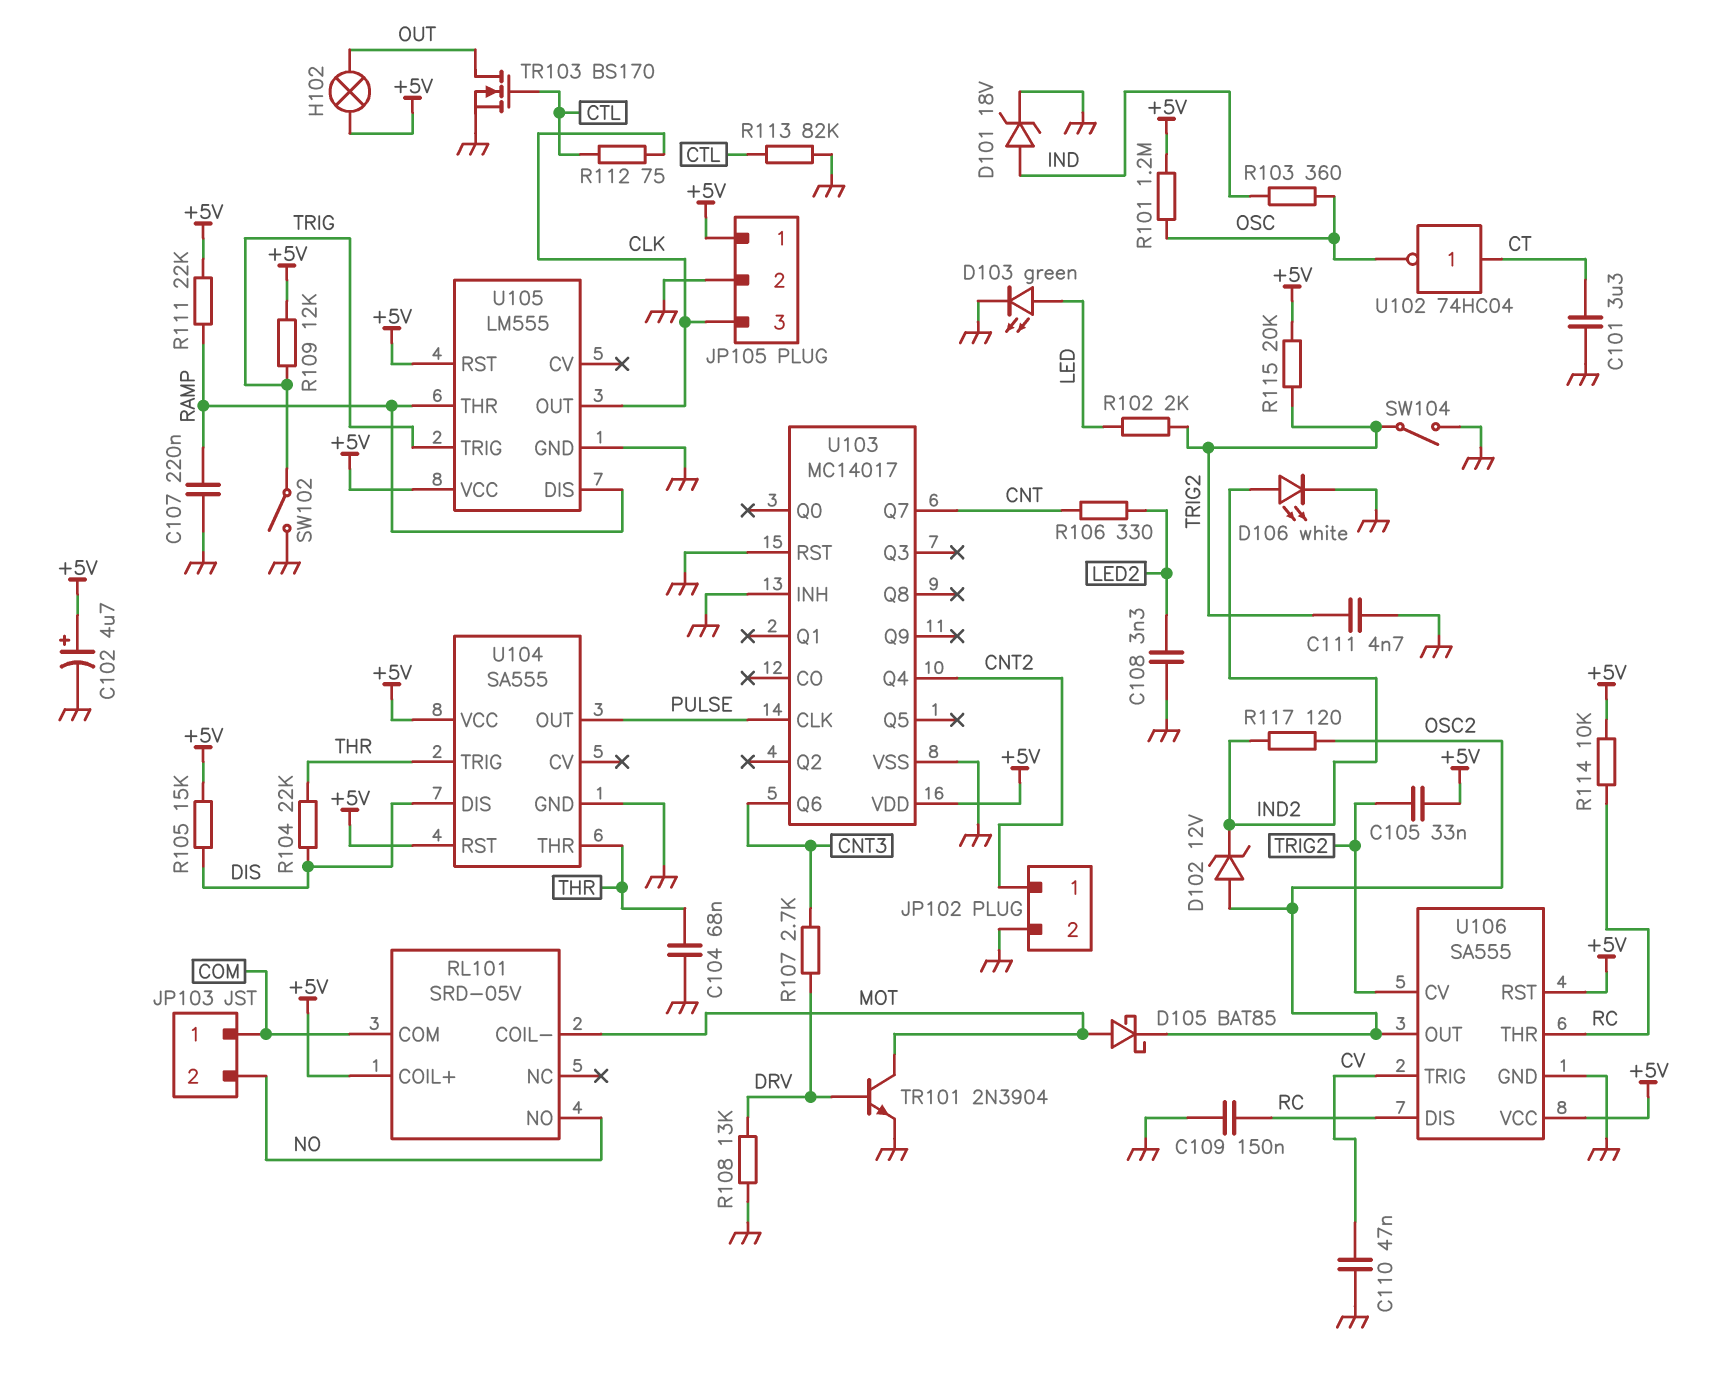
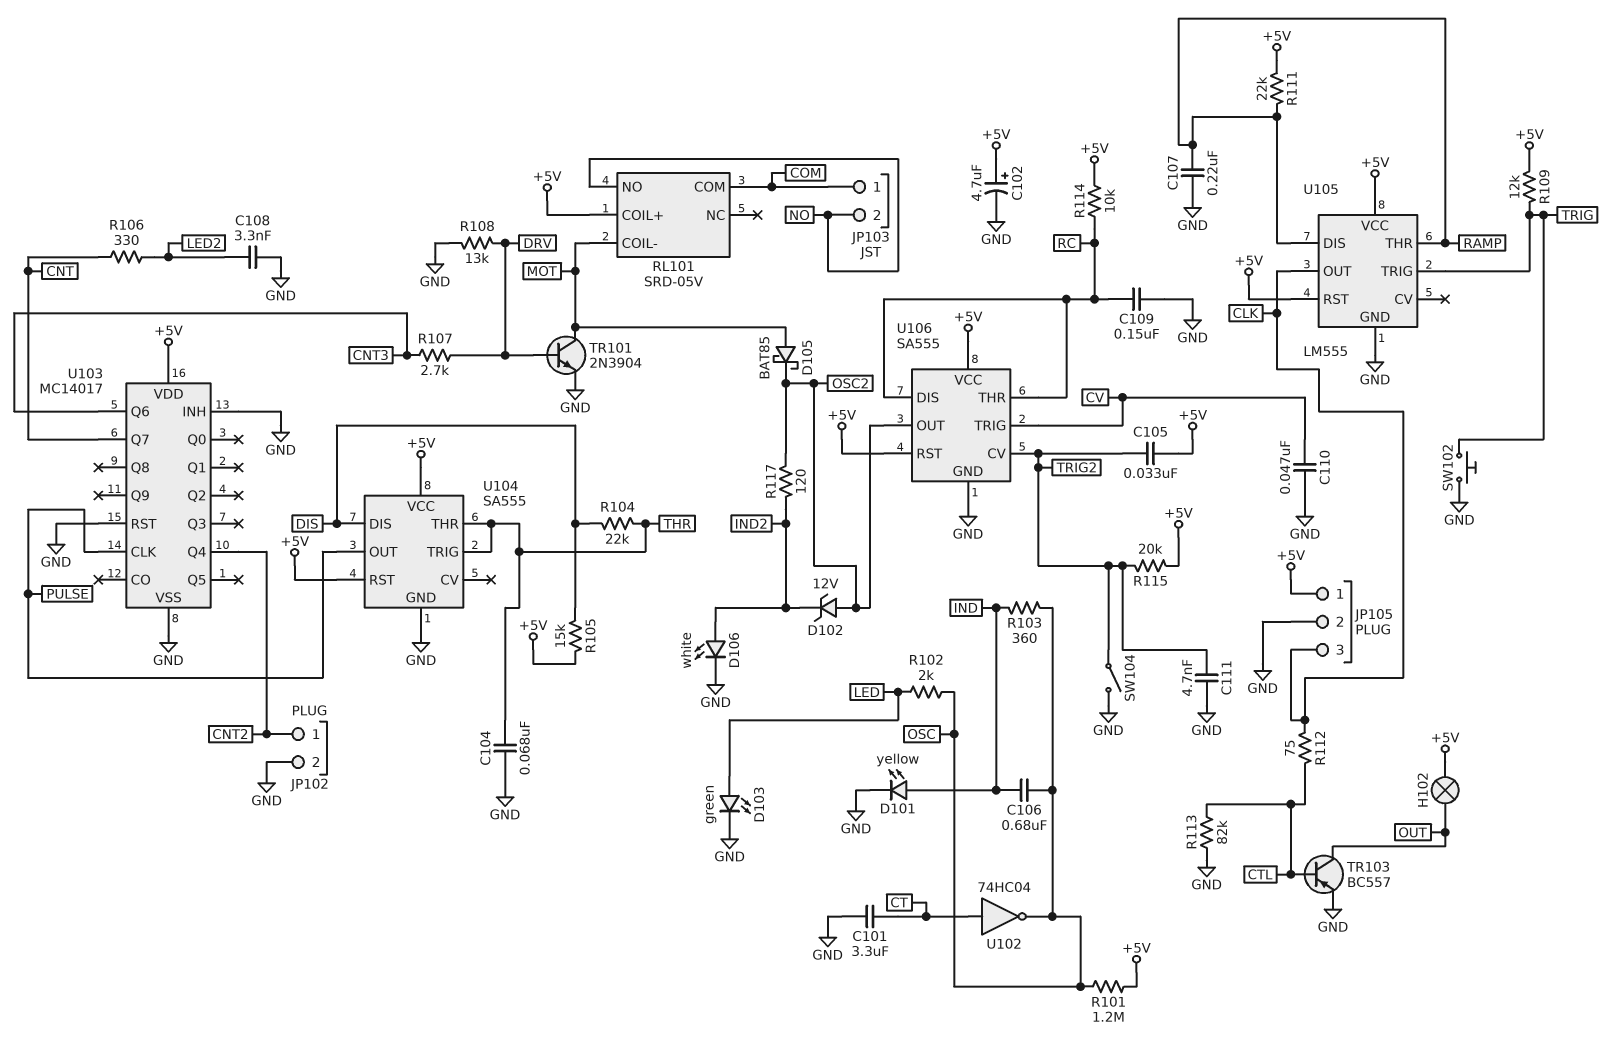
C106: none -> 680nF (IND, OSC)
D101: zener 18V (A IND, K GND) -> LED yellow (A IND, K GND)
R102: 2k (LED, TRIG2) -> 2k (LED, OSC)
SW102: switch (GND, TRIG) -> button (GND, TRIG)
TR103: NMOS BS170 (G CTL, D OUT, S GND) -> PNP BC557 (B CTL, C OUT, E GND)

